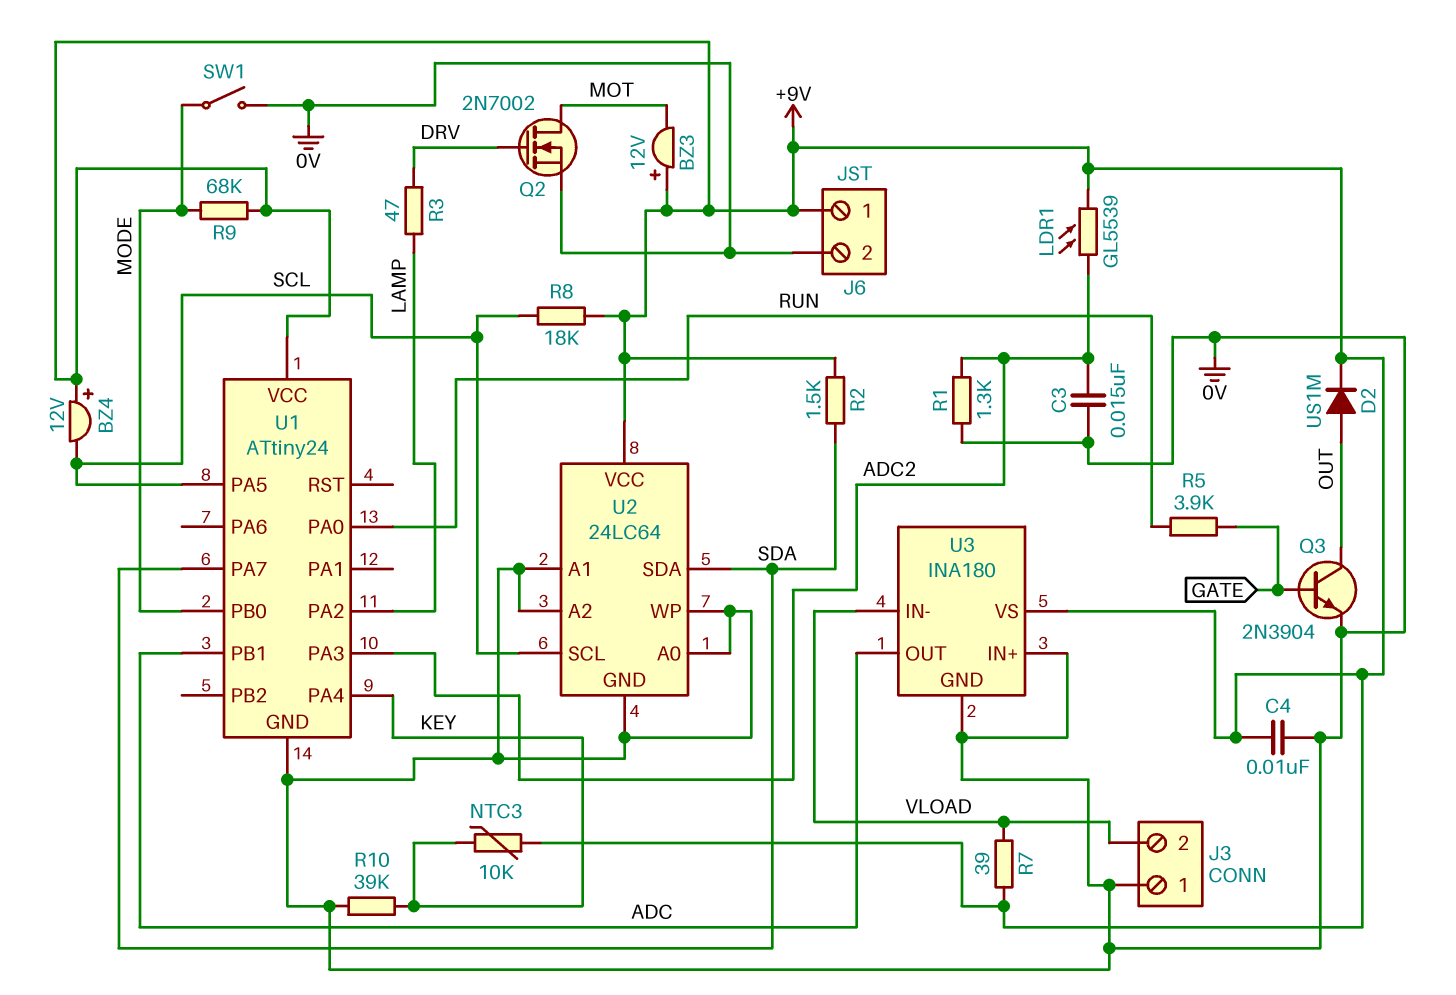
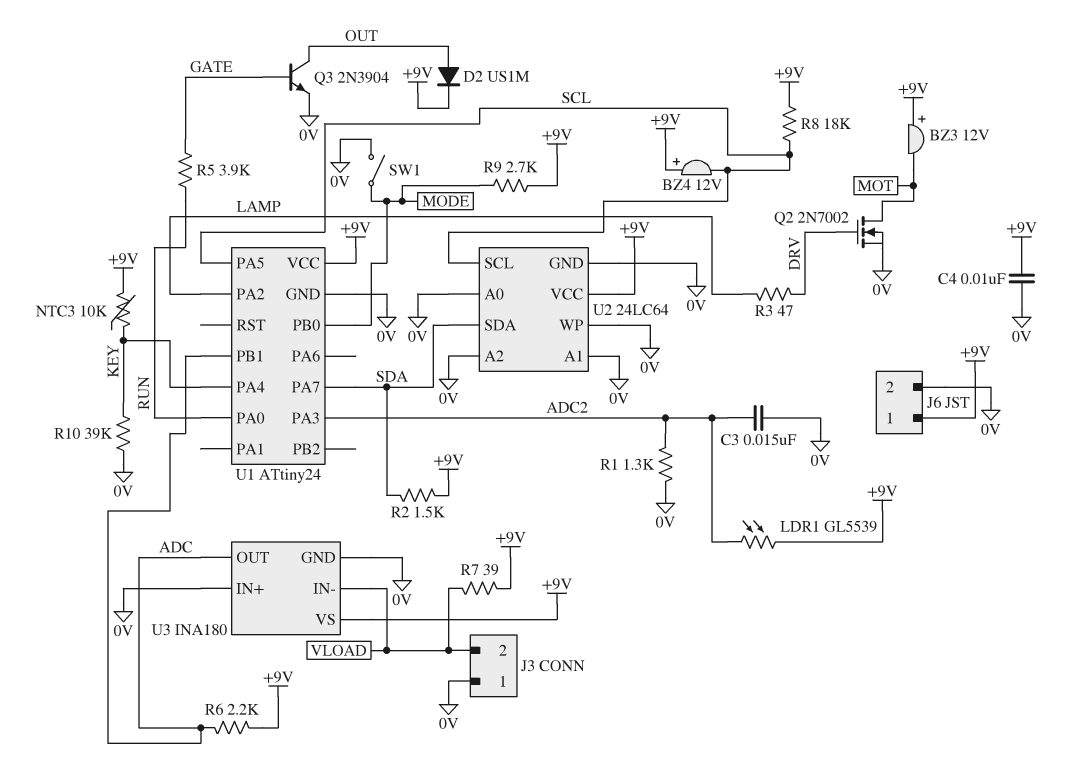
R6: none -> 2.2k (+9V, ADC)
R9: 68k (+9V, MODE) -> 2.7k (+9V, MODE)

